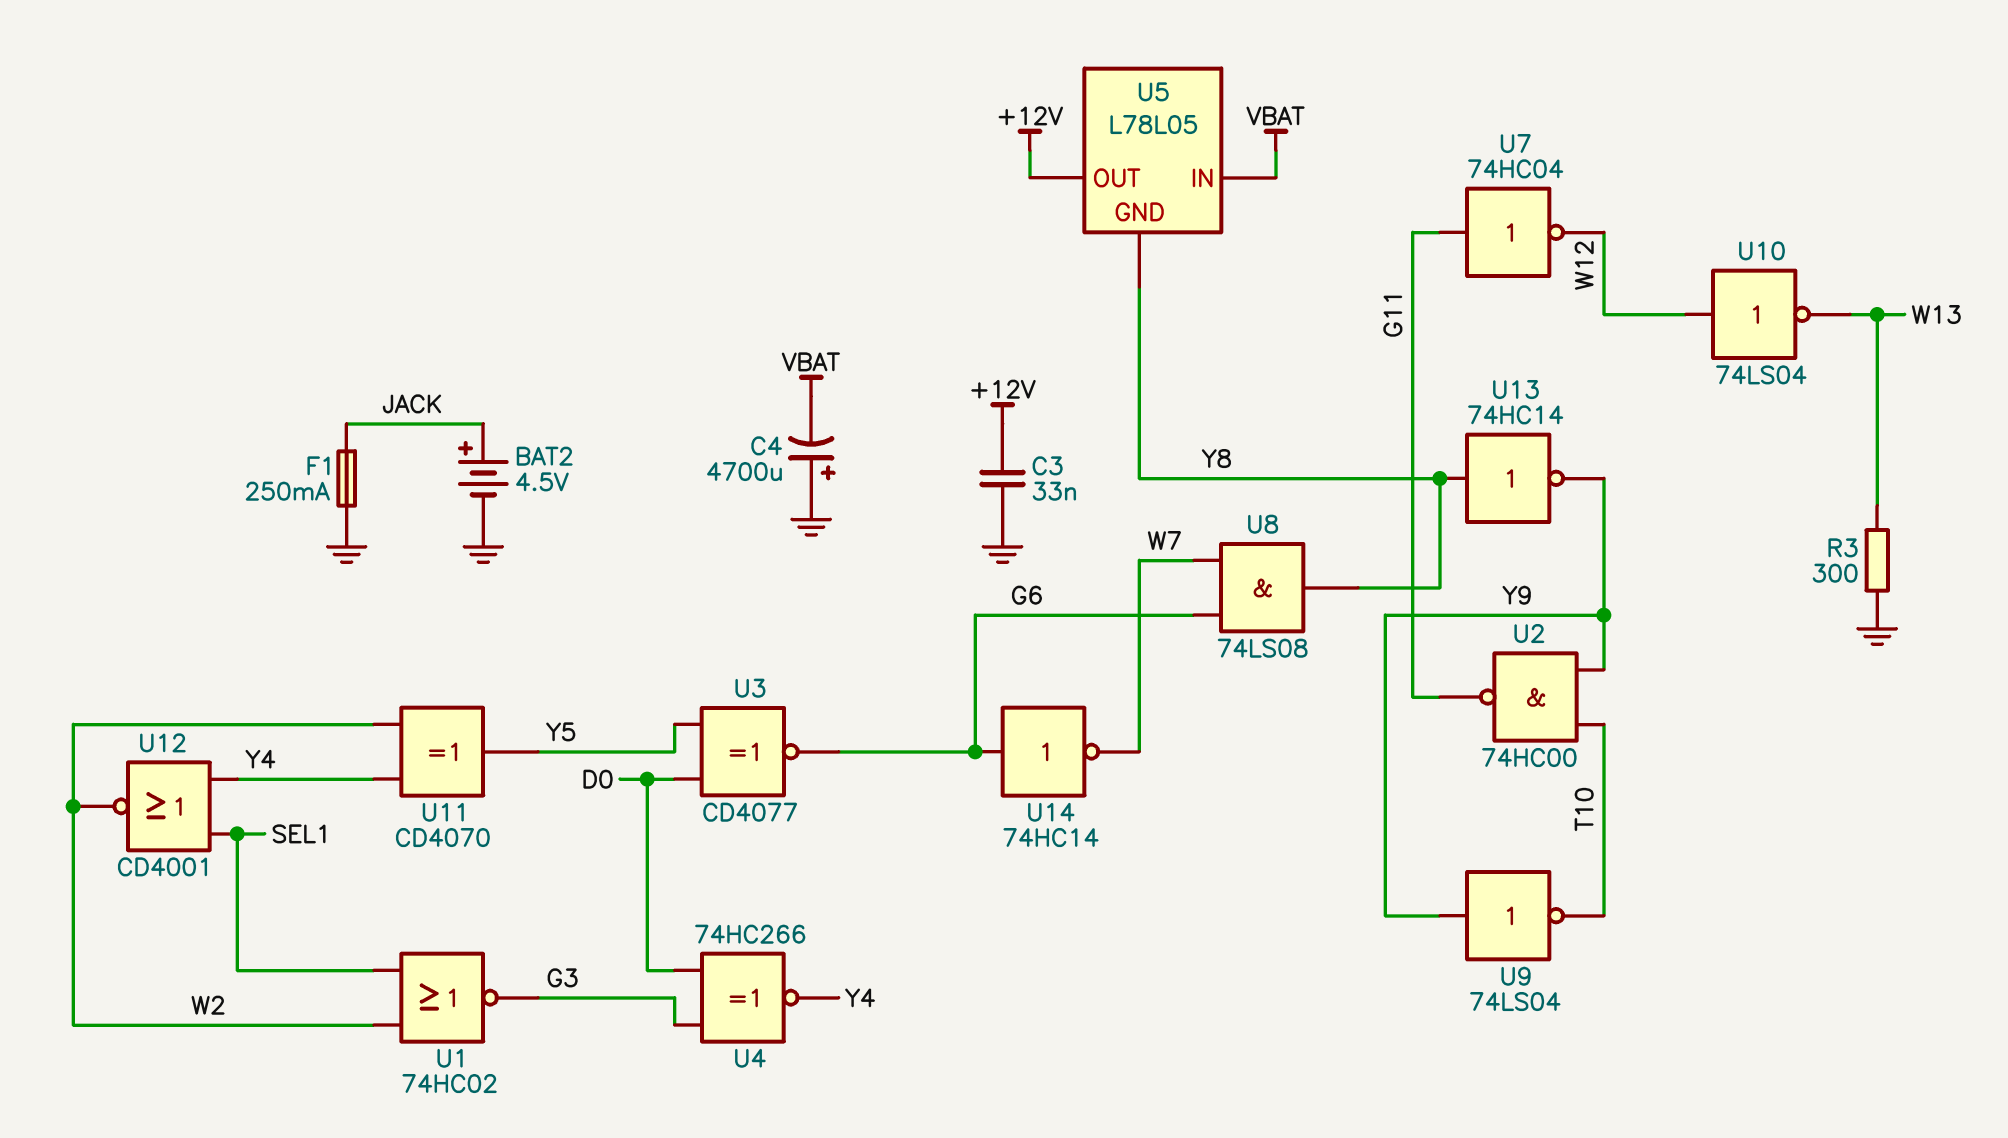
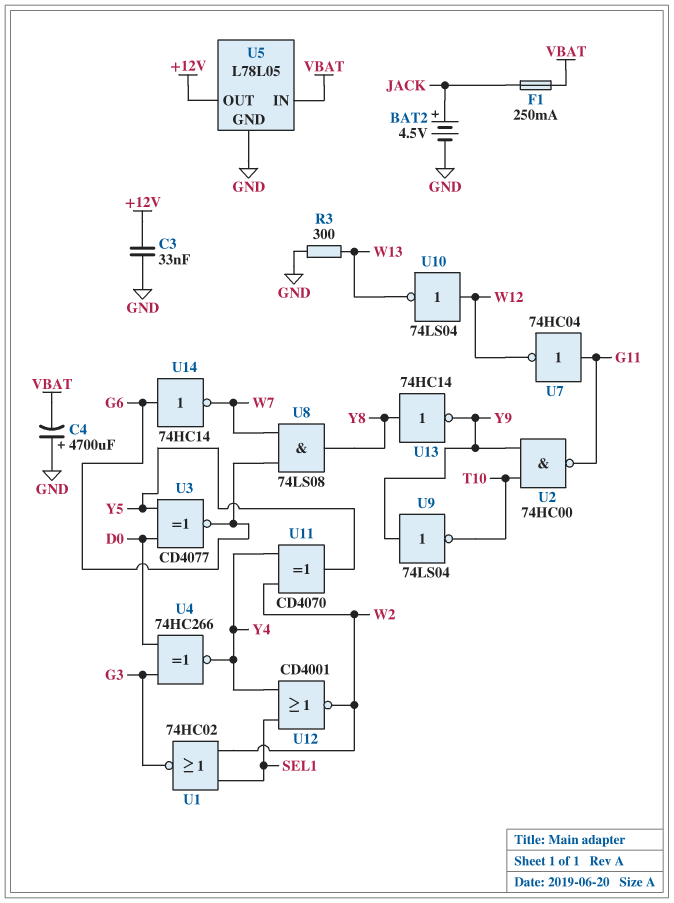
F1: 250mA (GND, JACK) -> 250mA (JACK, VBAT)
U5 pin GND: Y8 -> GND

